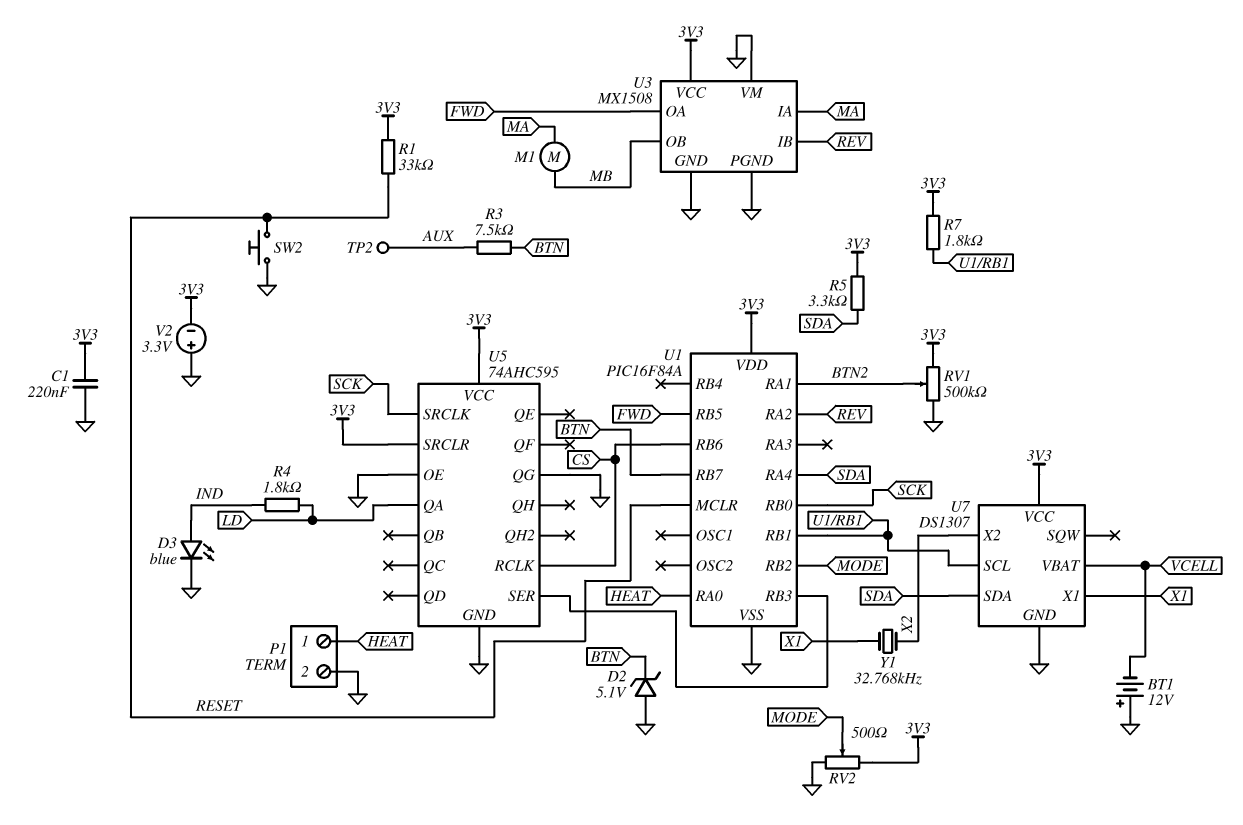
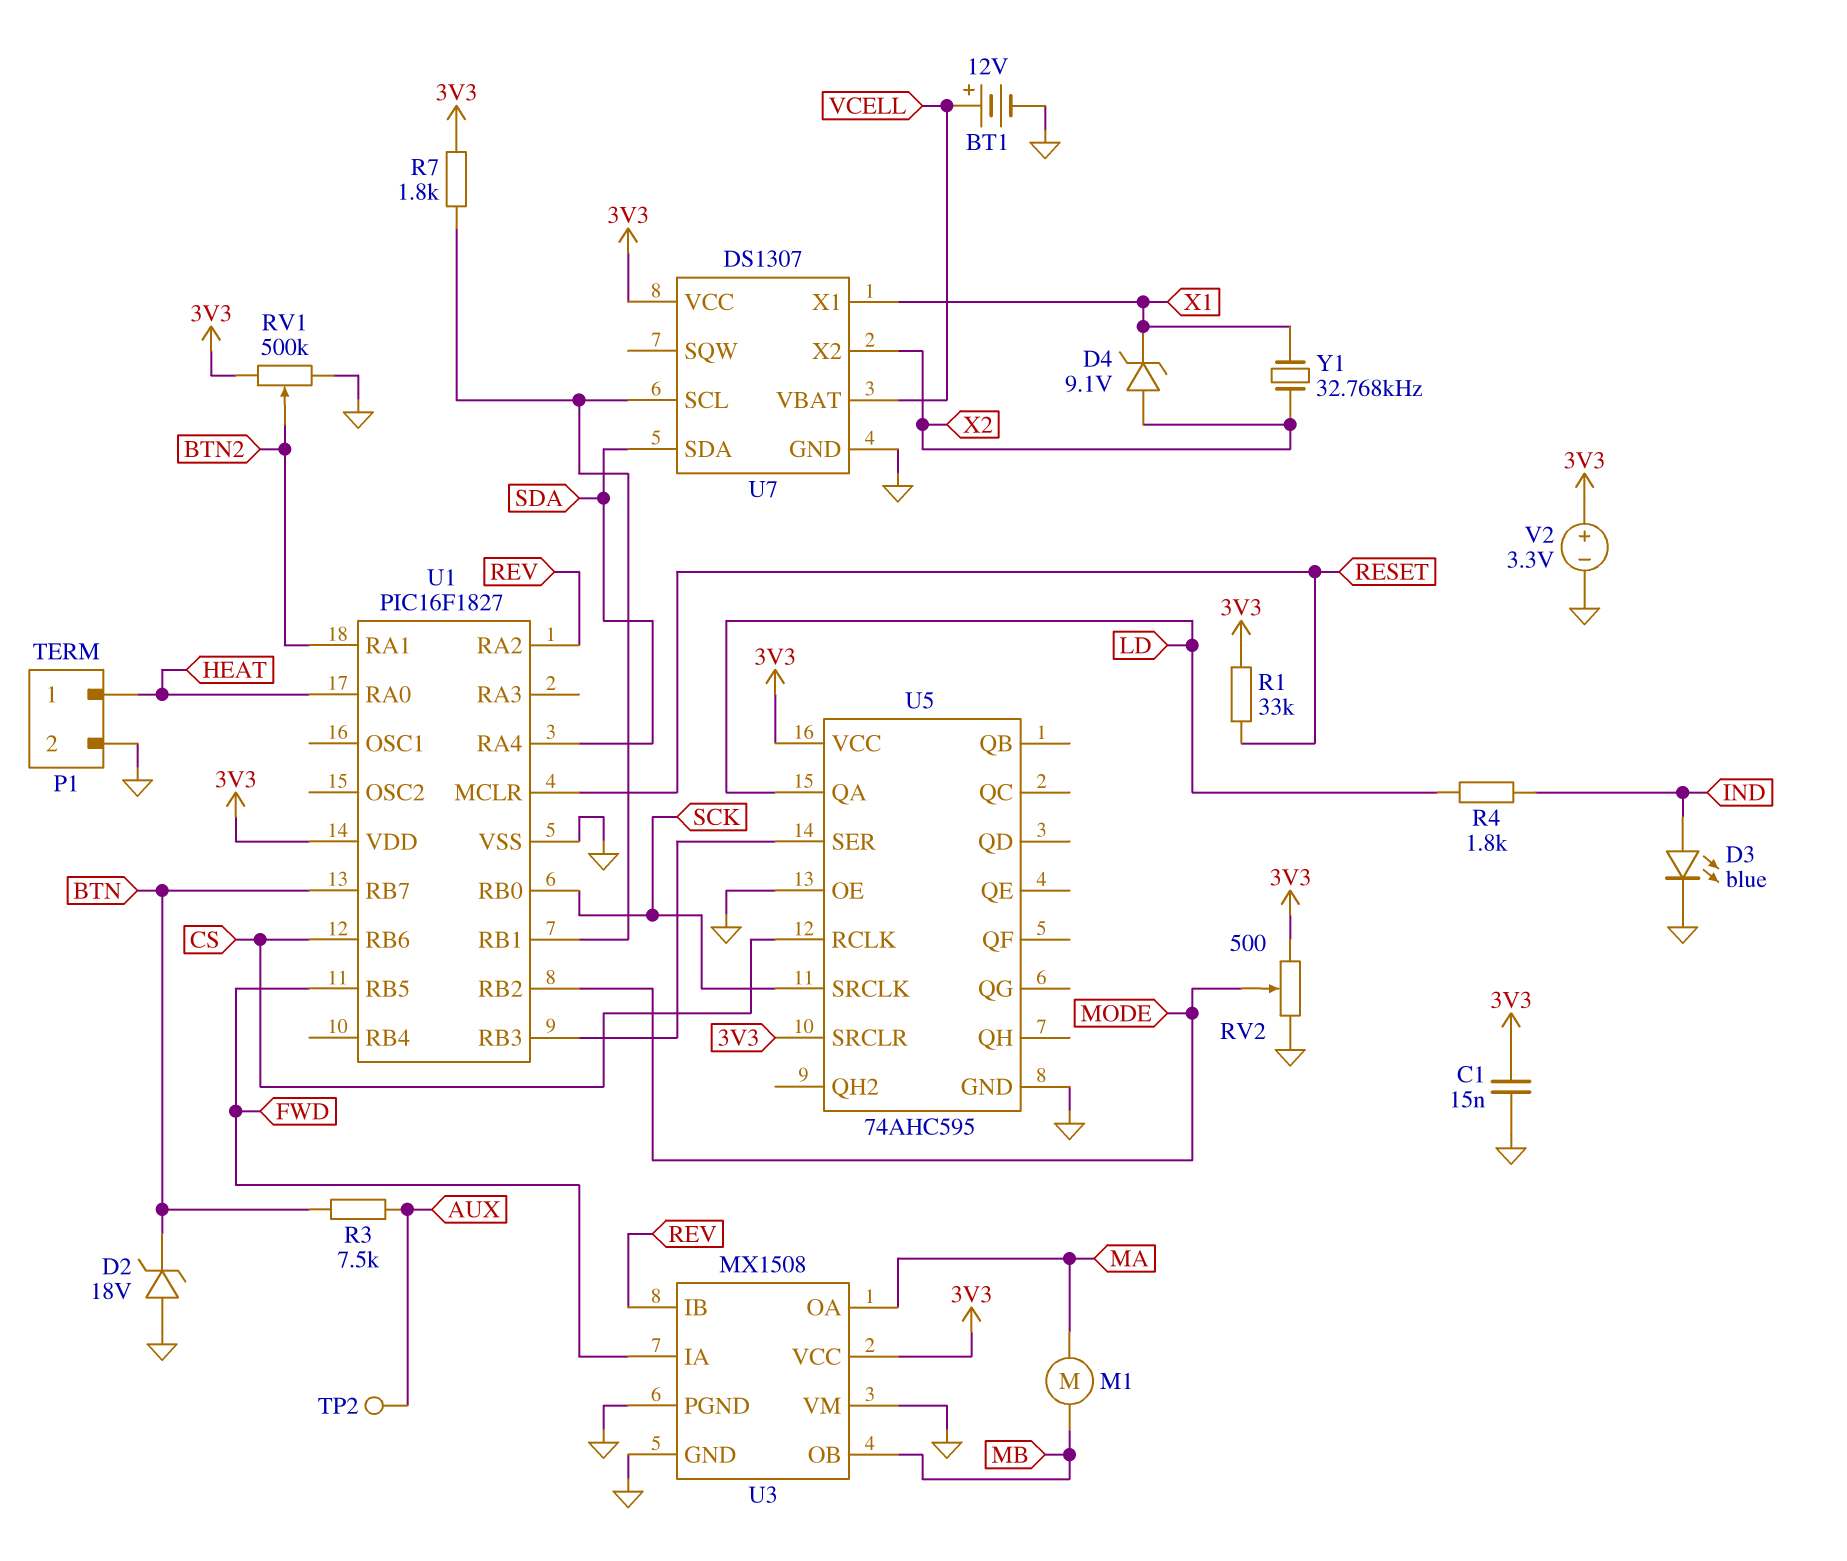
BT1: 12V (plus GND, minus VCELL) -> 12V (plus VCELL, minus GND)
C1: 220nF (3V3, GND) -> 15nF (3V3, GND)
D2: zener 5.1V (A GND, K BTN) -> zener 18V (A GND, K BTN)
D4: none -> zener 9.1V (A X2, K X1)
R5: 3.3k (3V3, SDA) -> none
SW2: button (GND, RESET) -> none
U1: PIC16F84A -> PIC16F1827
U3 pin IA: MA -> FWD
U3 pin OA: FWD -> MA
U5 pin QG: GND -> none
V2: 3.3V (plus GND, minus 3V3) -> 3.3V (plus 3V3, minus GND)

